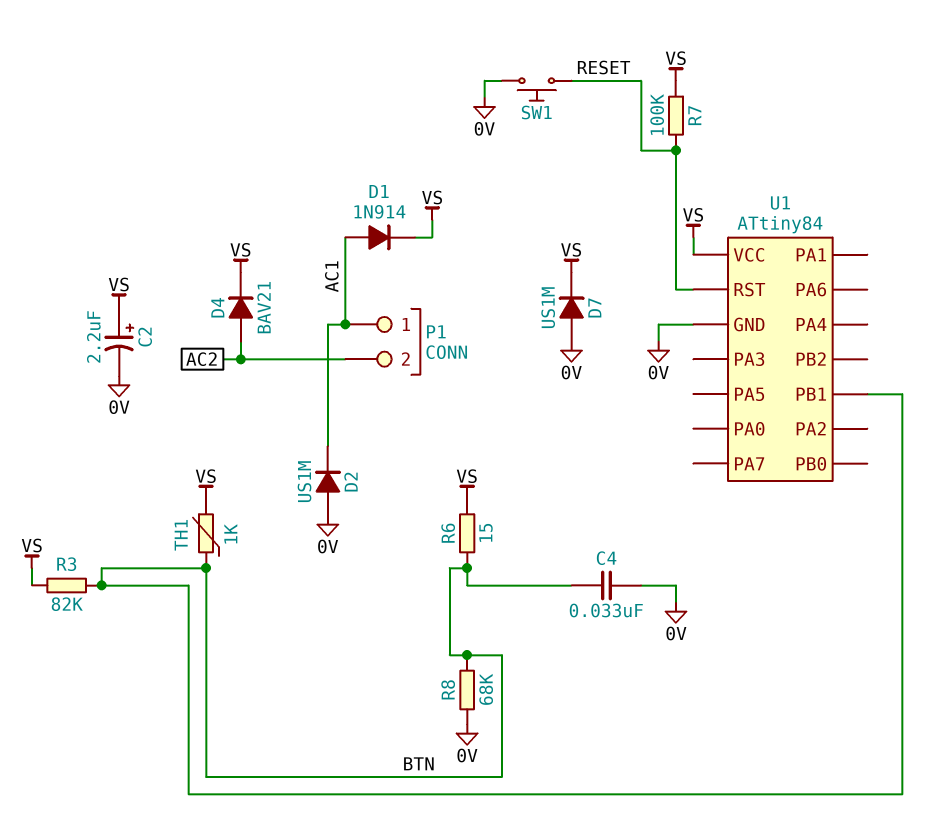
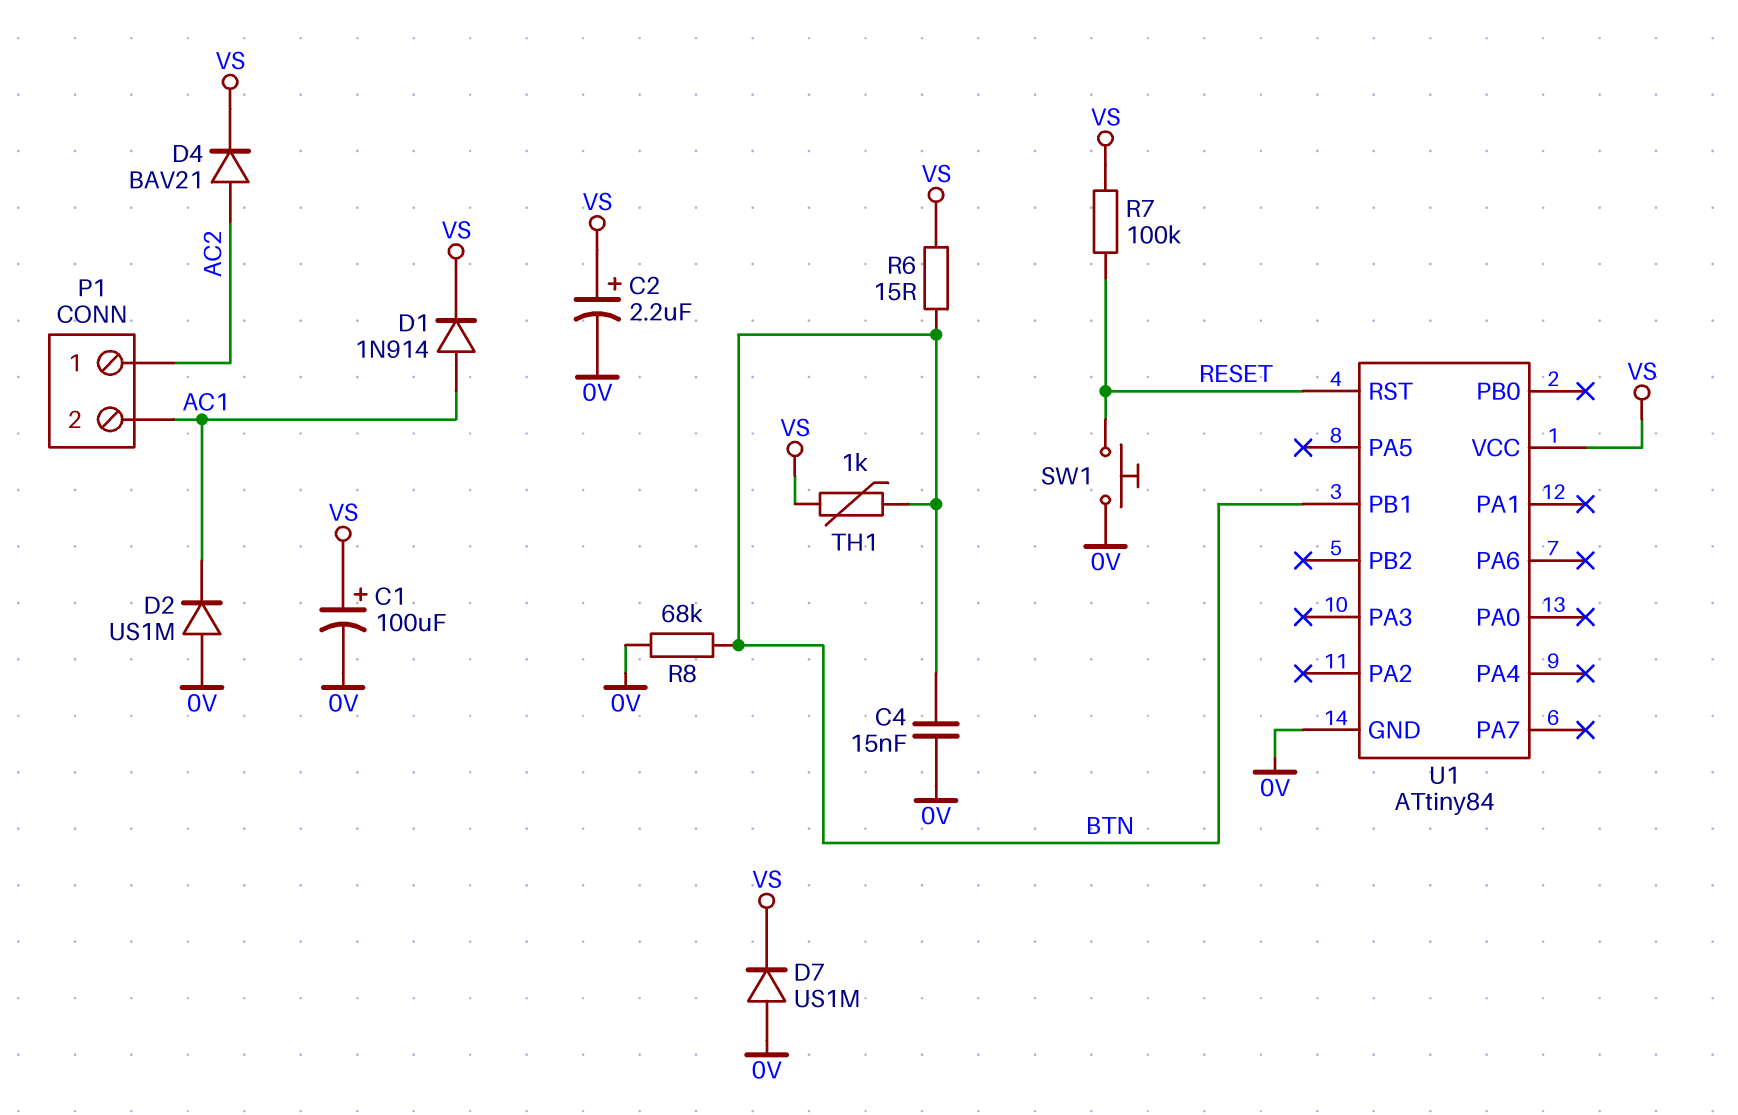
C1: none -> 100uF (plus VS, minus 0V)
C4: 33nF (0V, BTN) -> 15nF (0V, BTN)
P1 pin 1: AC1 -> AC2
P1 pin 2: AC2 -> AC1
R3: 82k (BTN, VS) -> none

